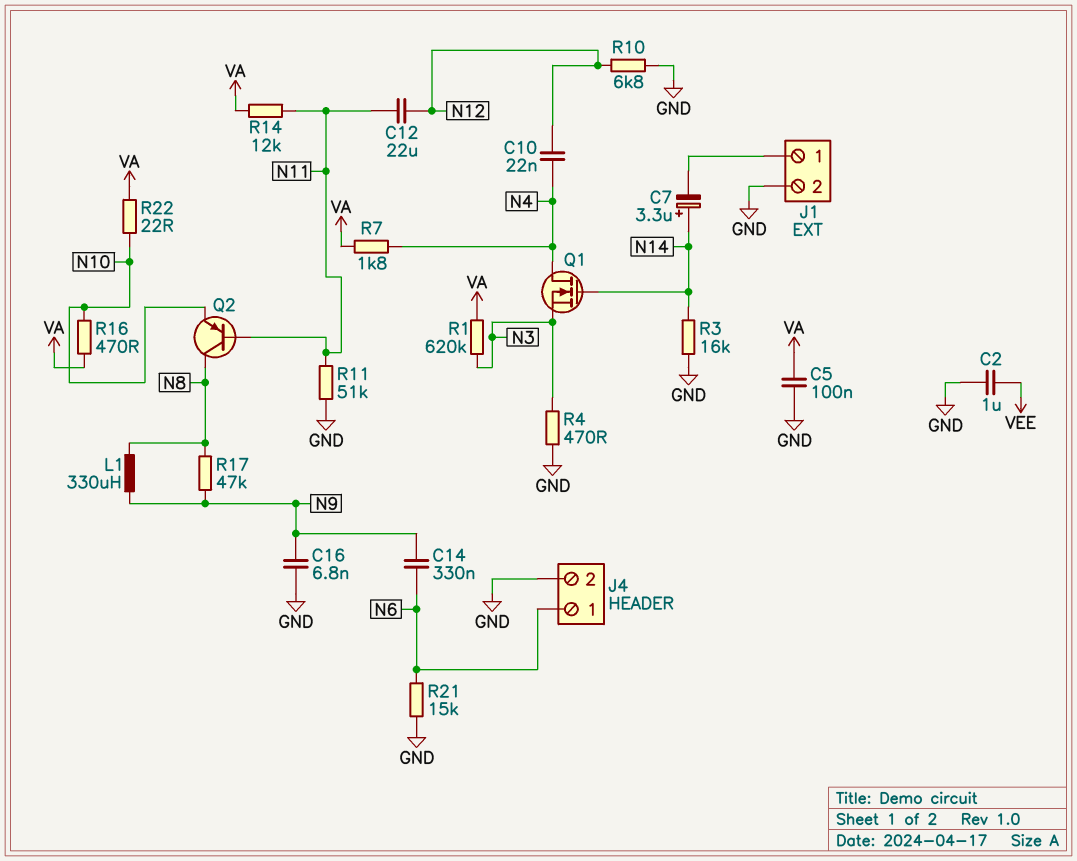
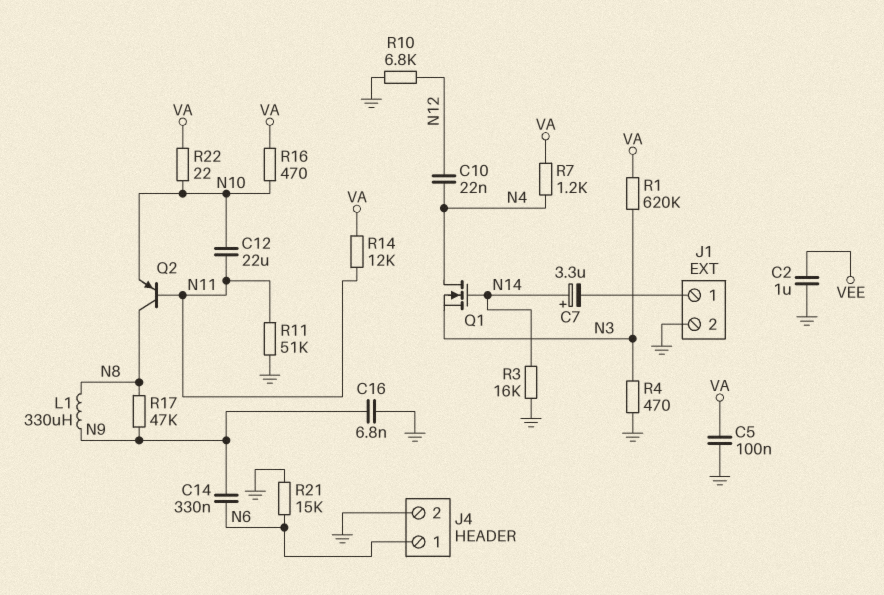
C12: 22uF (N11, N12) -> 22uF (N10, N11)
R7: 1.8k (N4, VA) -> 1.2k (N4, VA)

